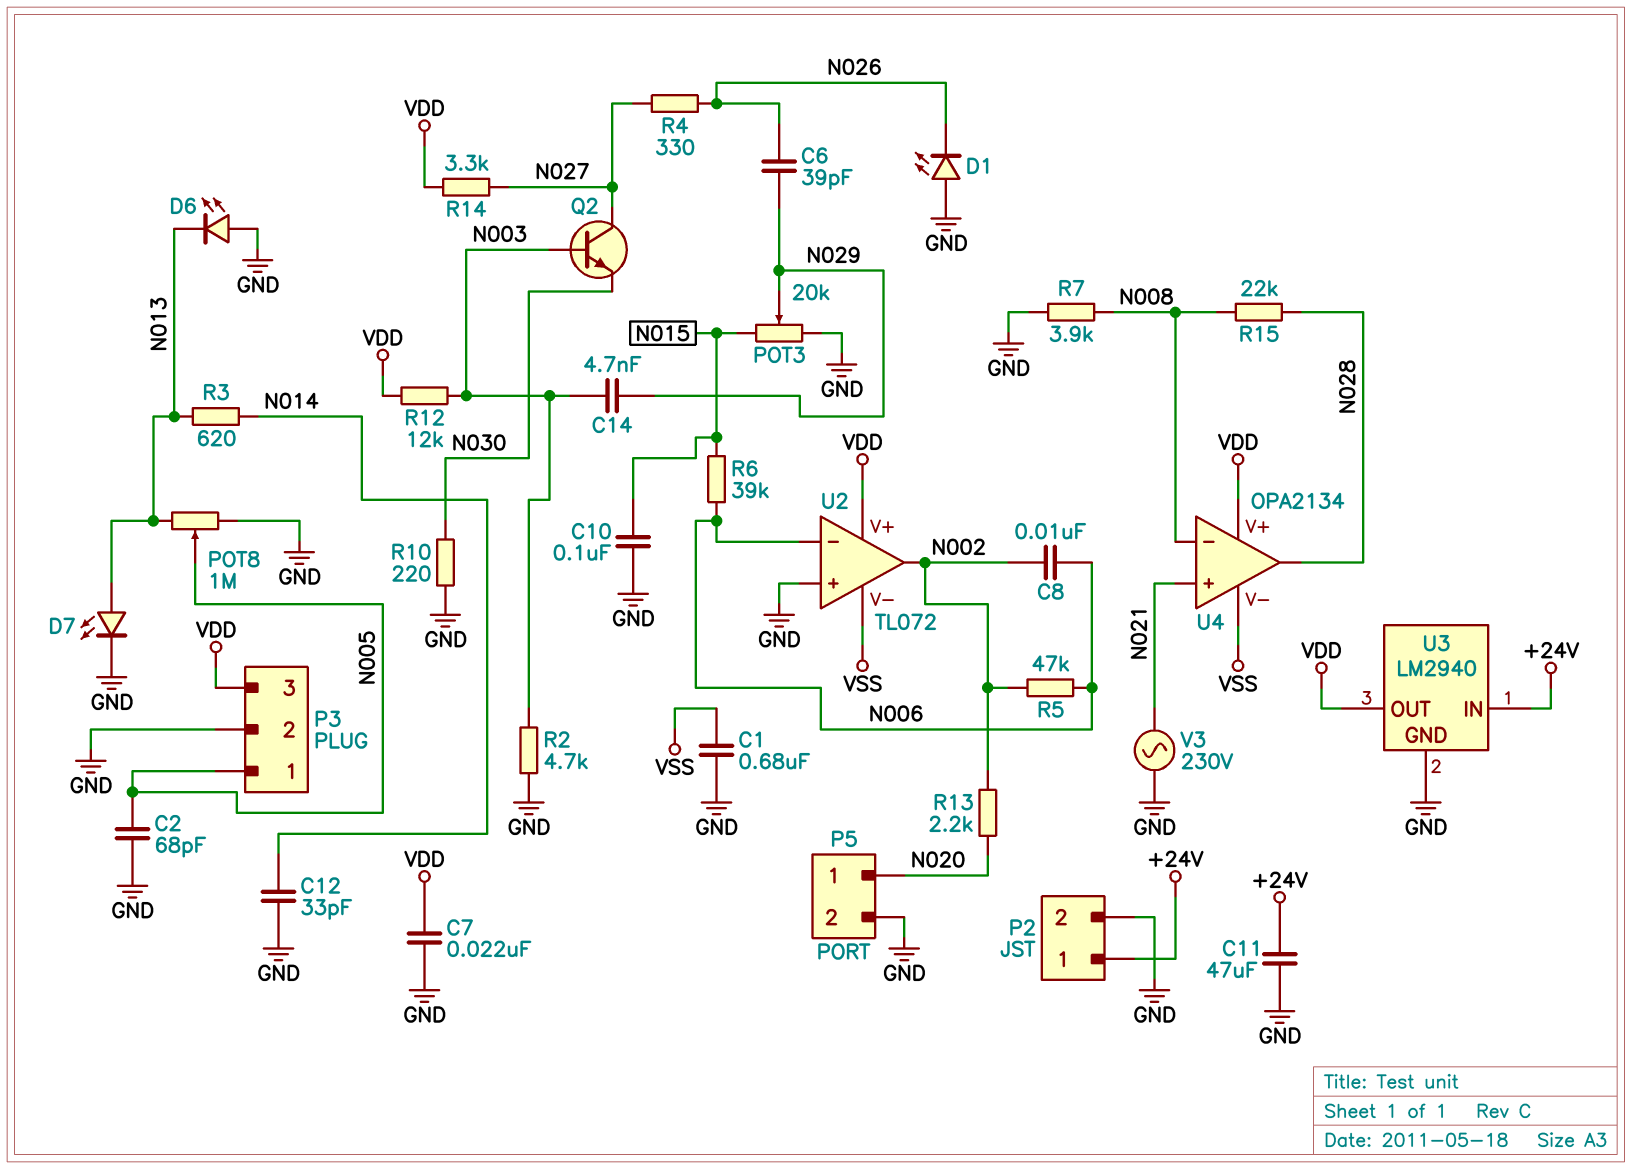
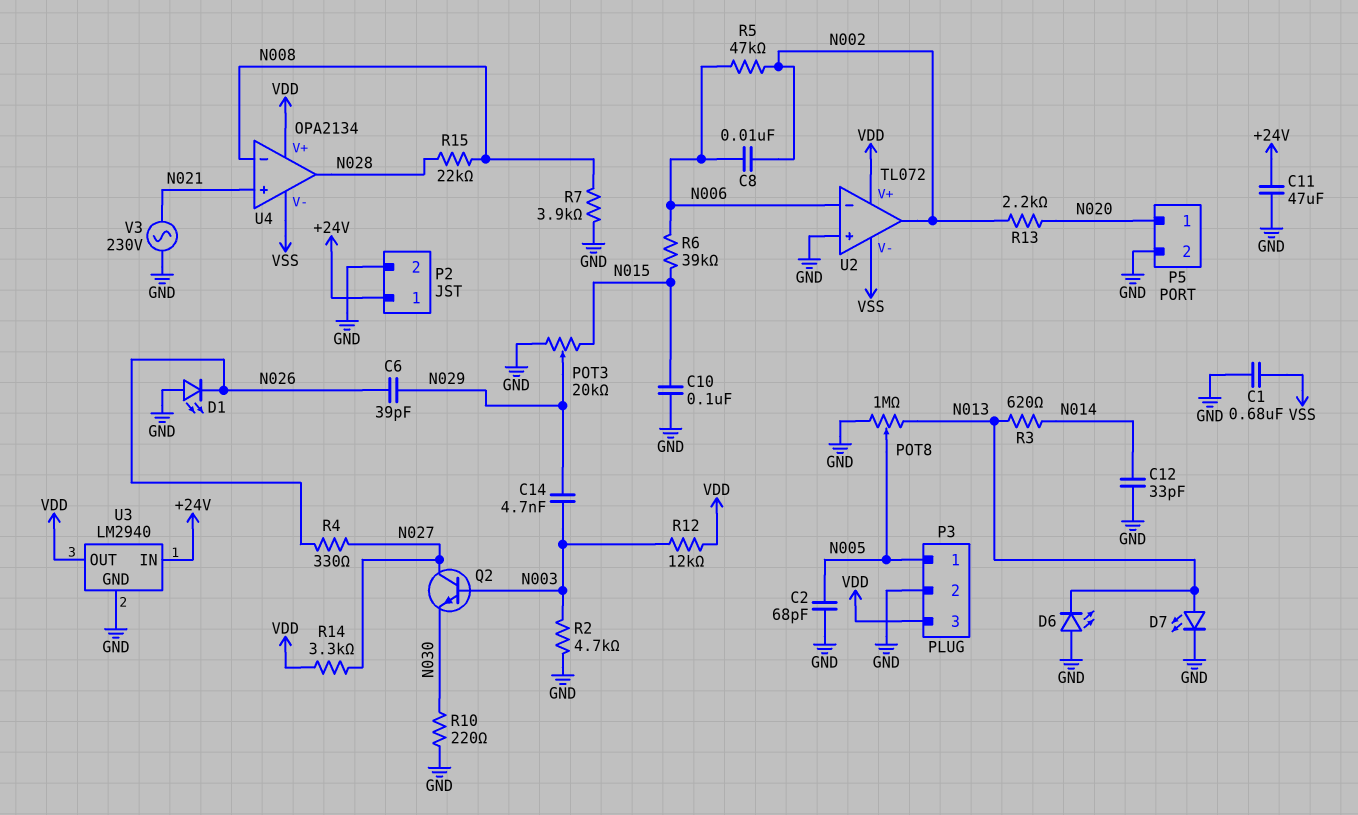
C7: 22nF (GND, VDD) -> none

